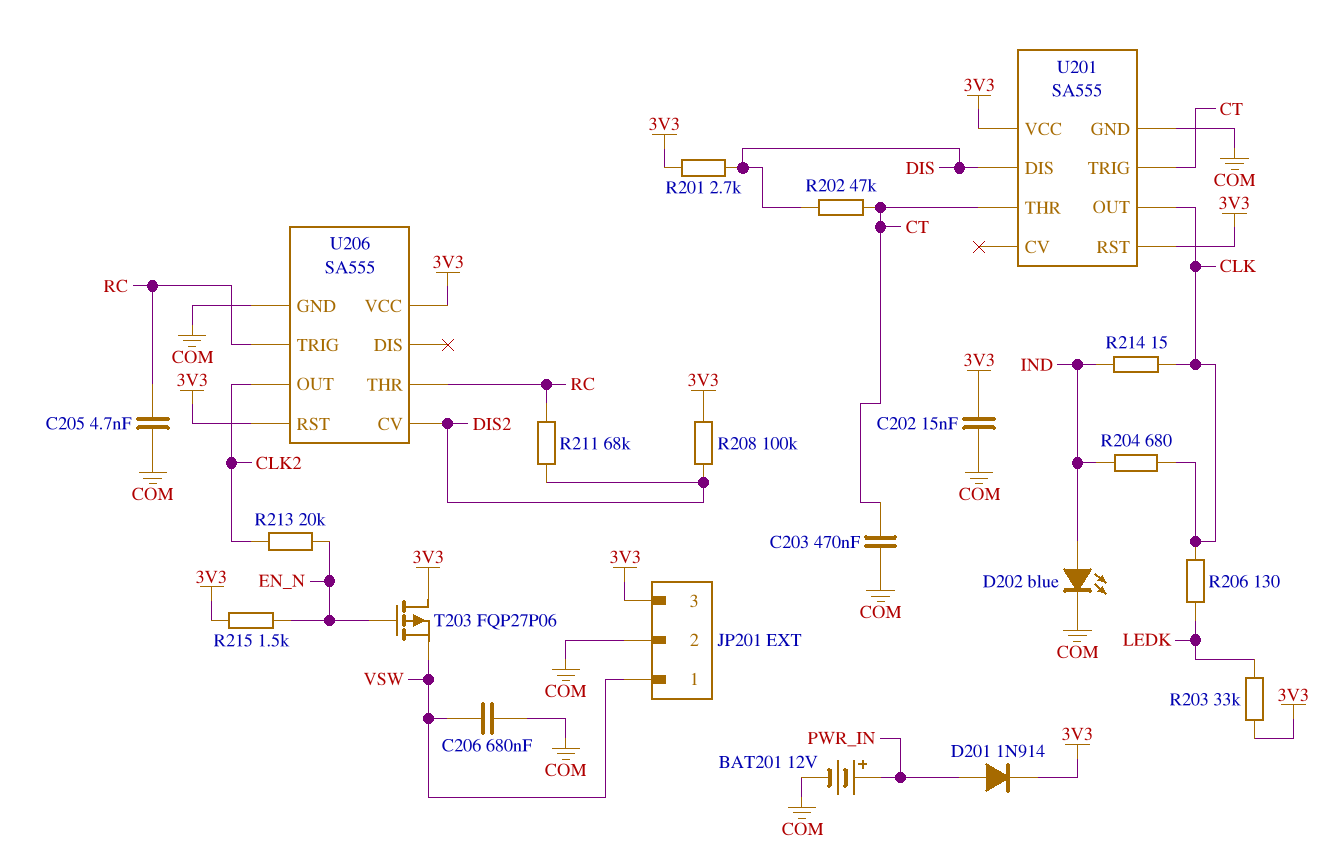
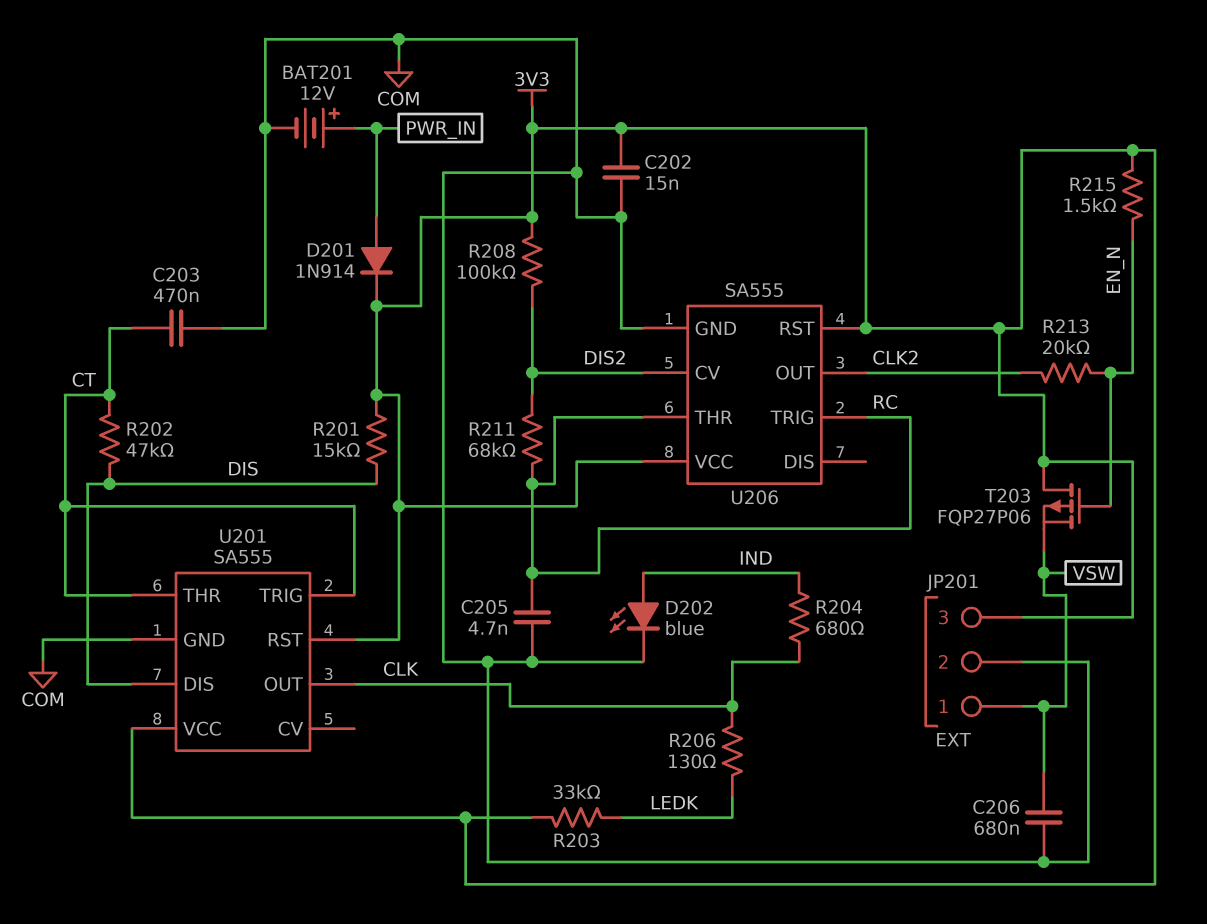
R201: 2.7k (3V3, DIS) -> 15k (3V3, DIS)
R214: 15 (CLK, IND) -> none

